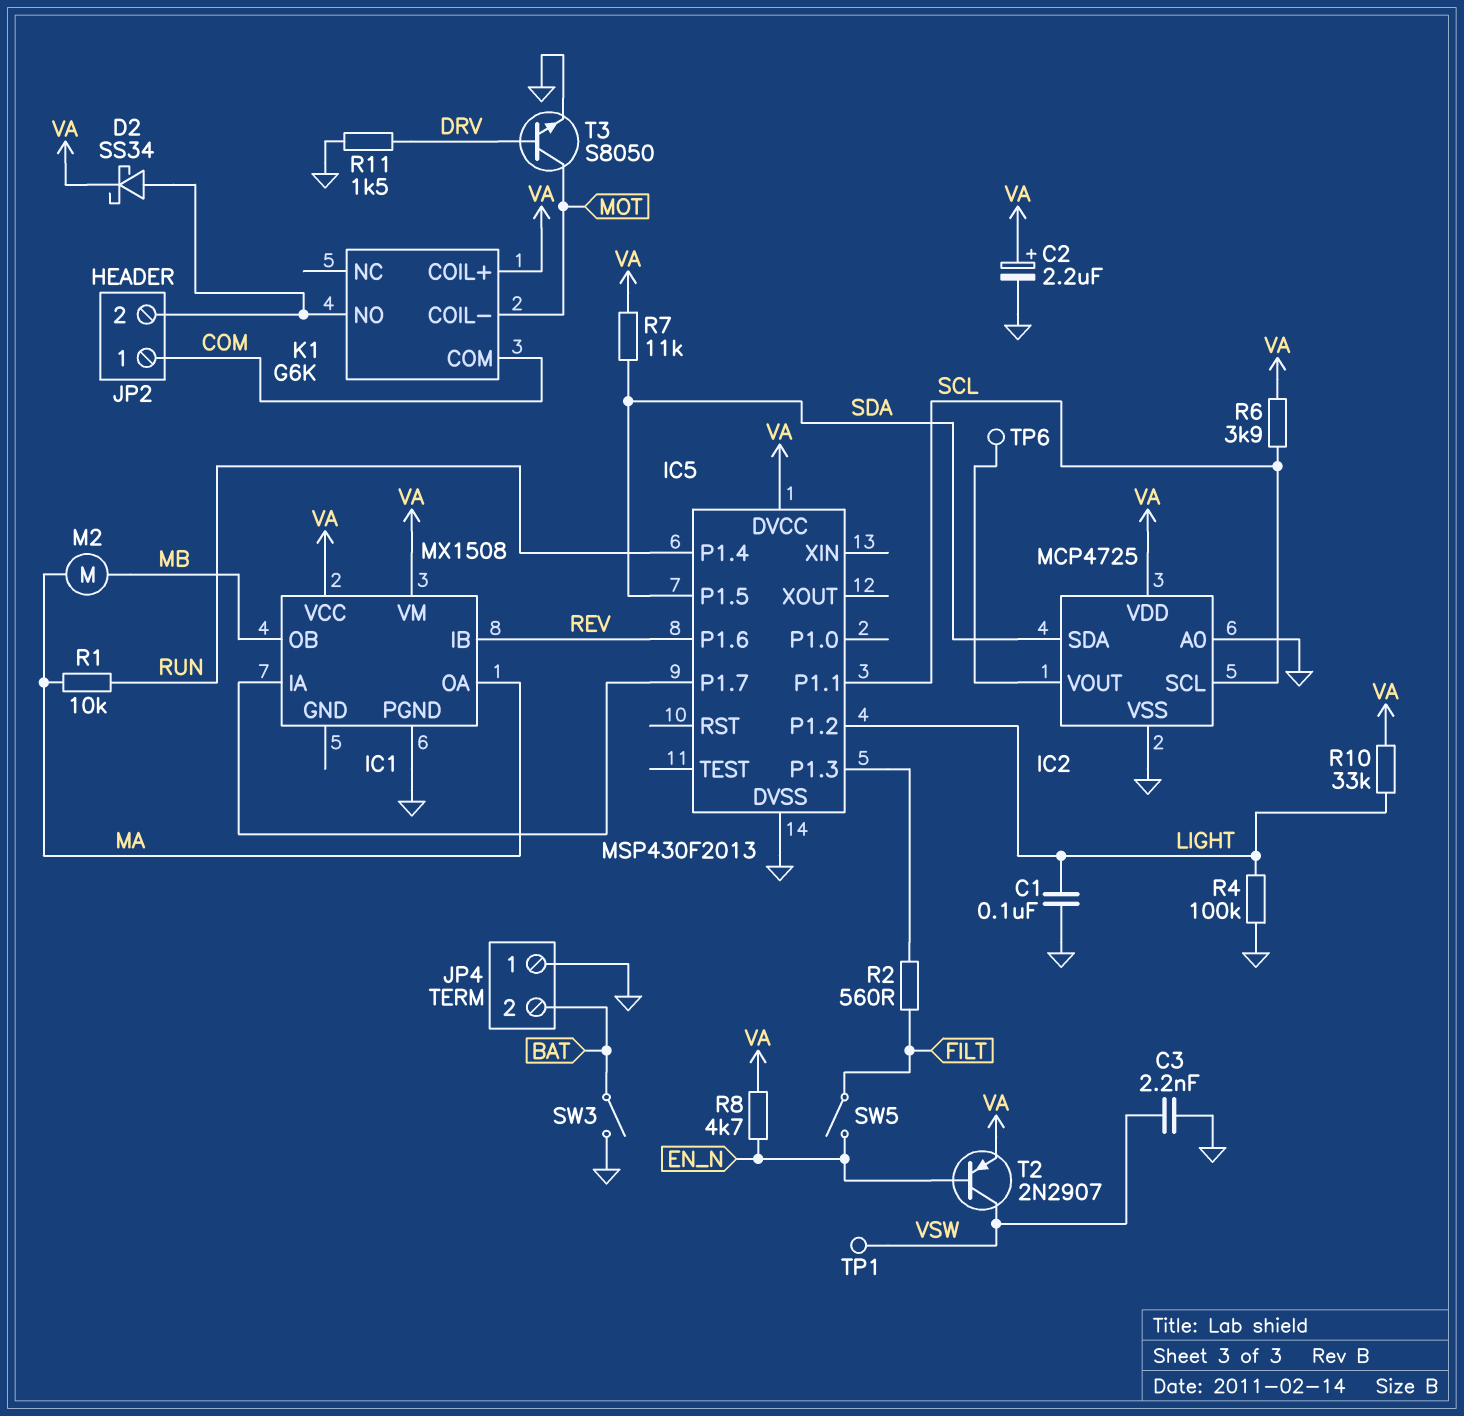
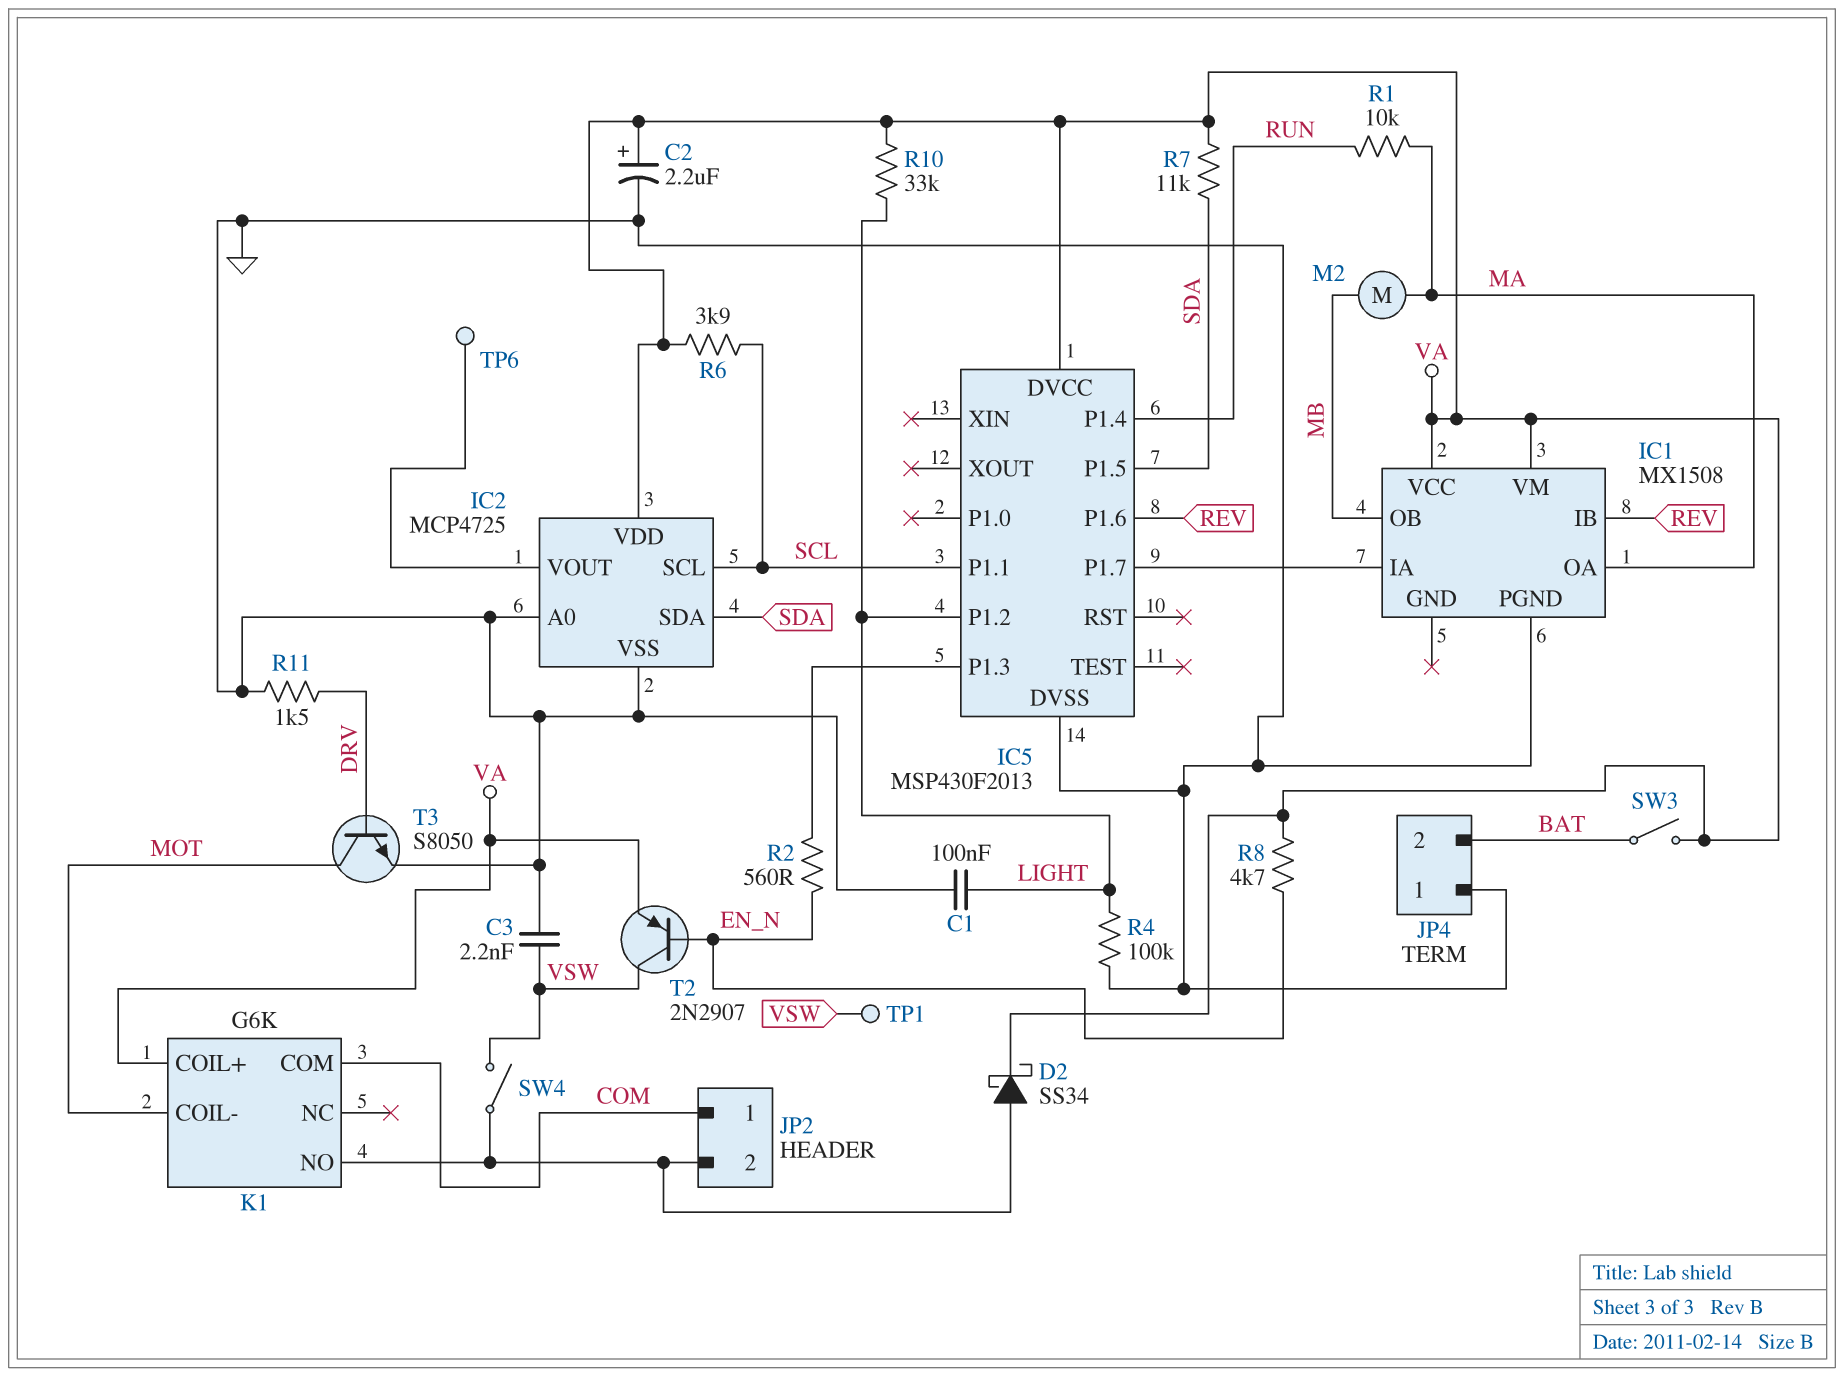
R2: 560 (FILT, IC5/P1.3) -> 560 (EN_N, IC5/P1.3)
SW3: switch (BAT, GND) -> switch (BAT, VA)
SW4: none -> switch (JP2/2, VSW)
SW5: switch (EN_N, FILT) -> none

